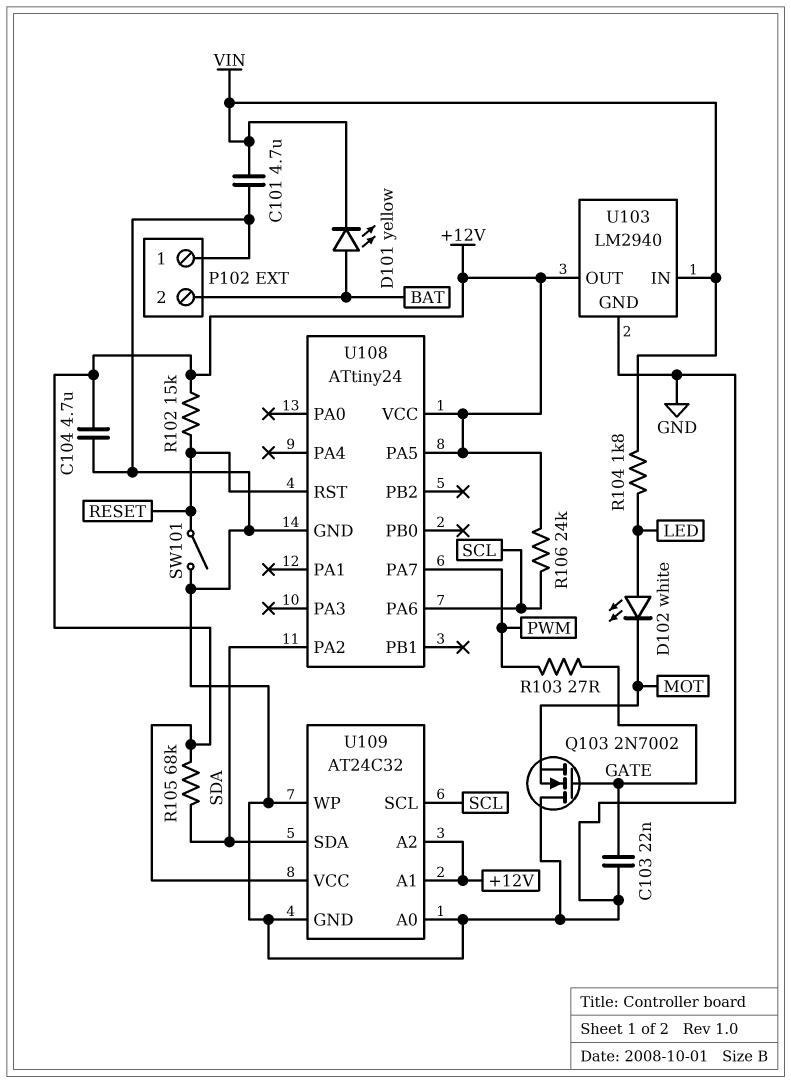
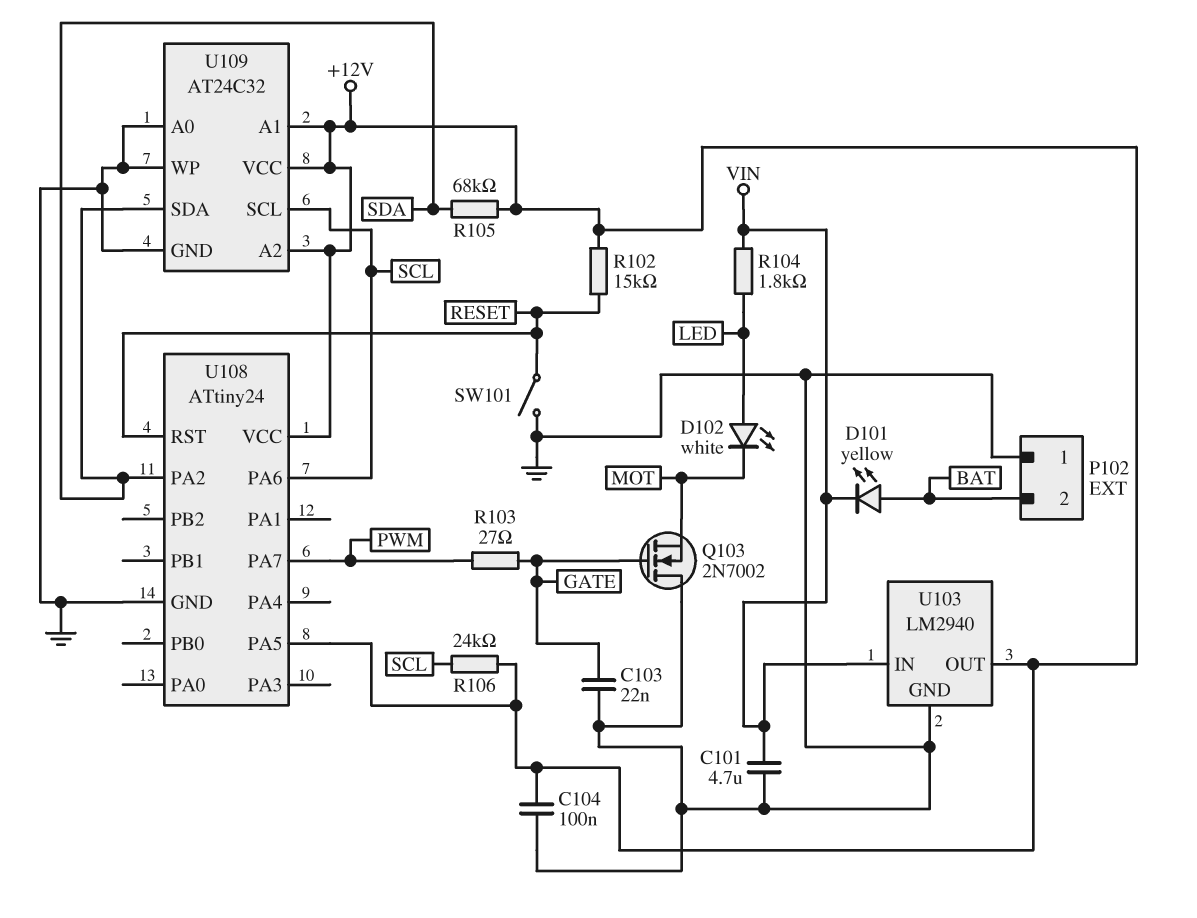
C104: 4.7uF (+12V, GND) -> 100nF (+12V, GND)

